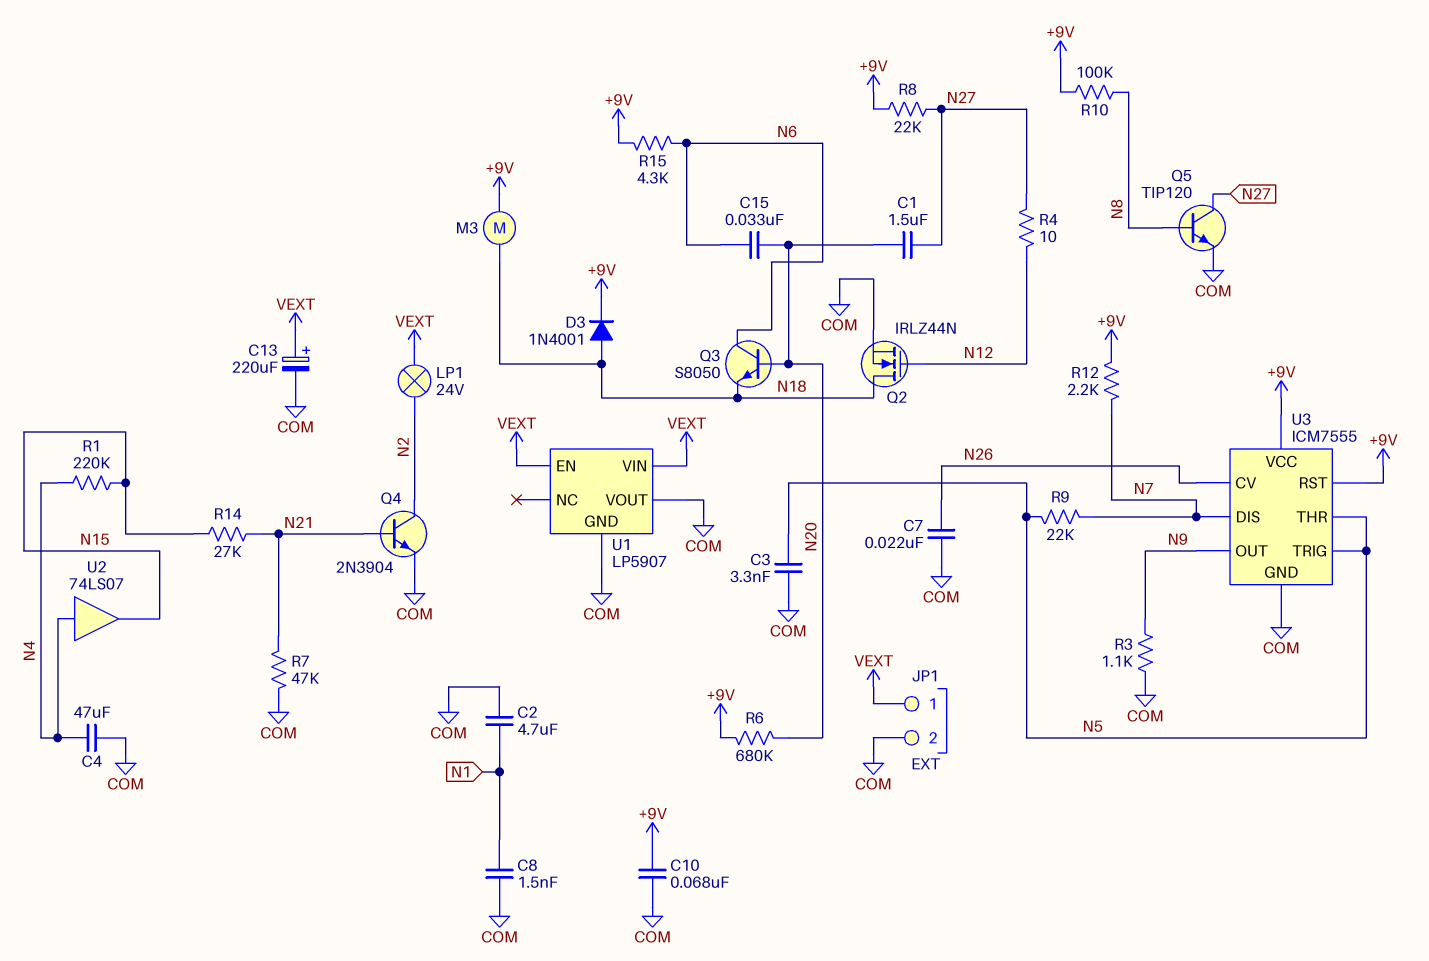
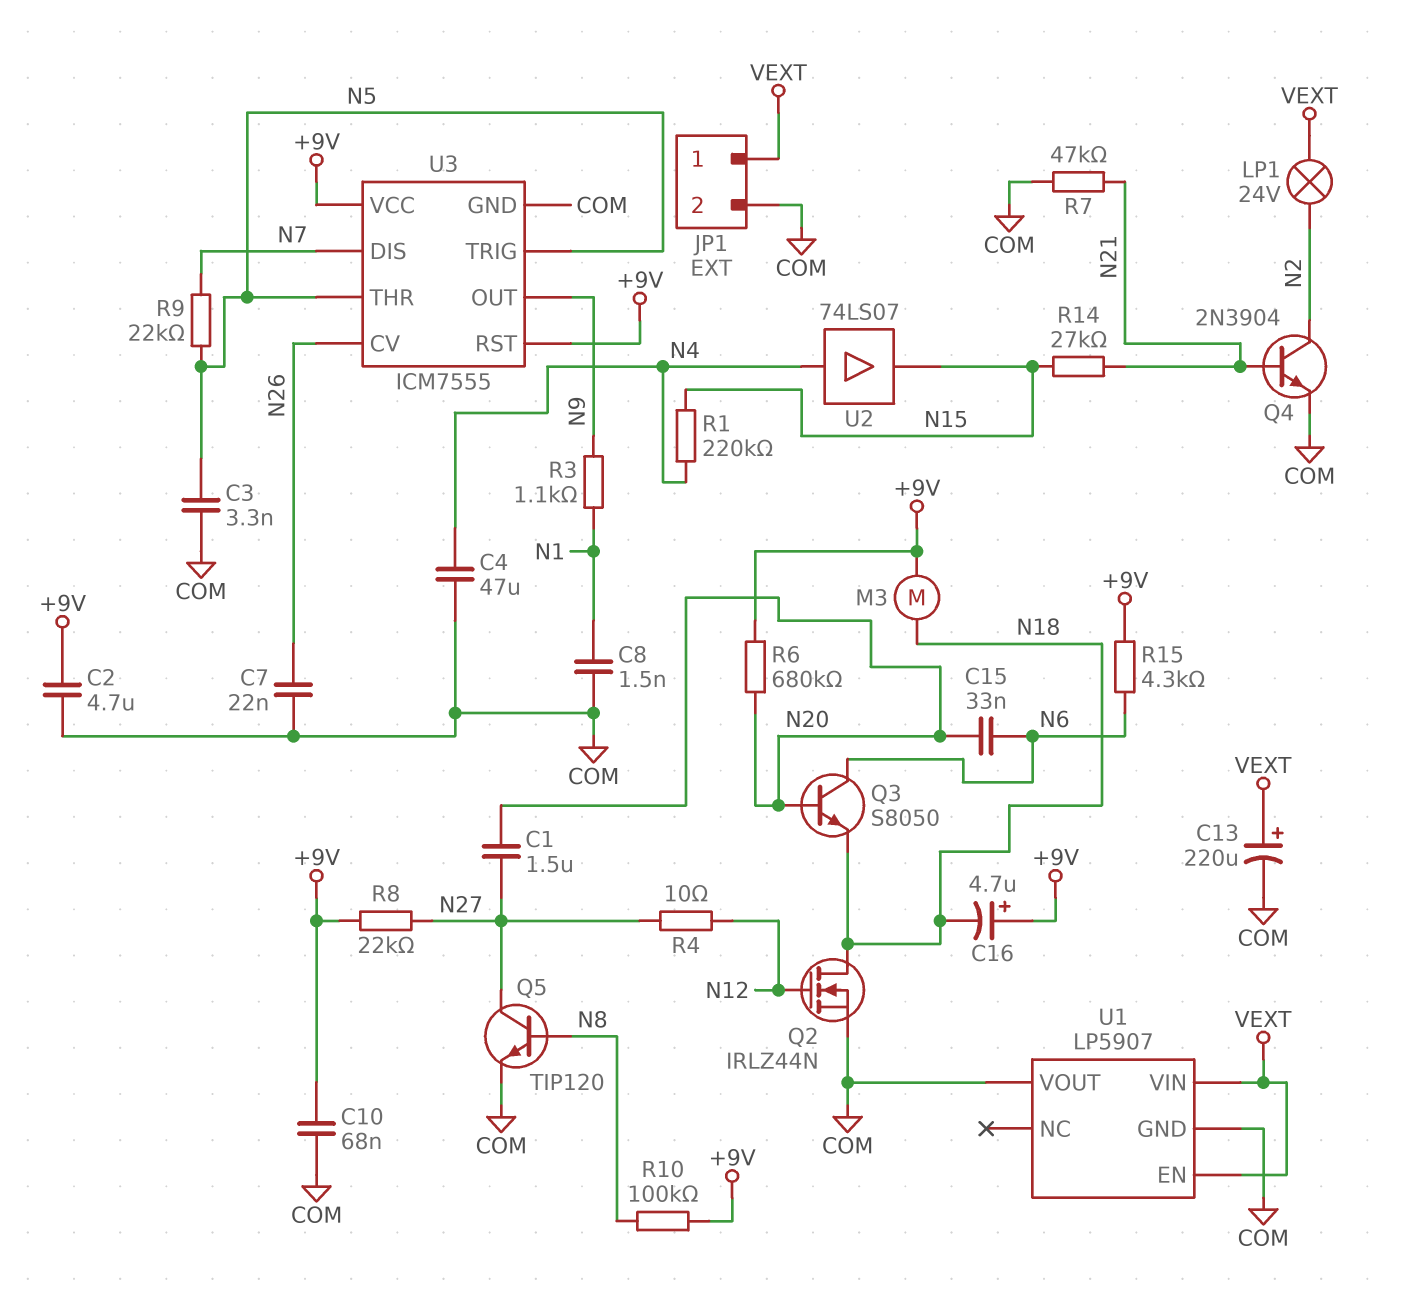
C2: 4.7uF (COM, N1) -> 4.7uF (+9V, COM)
C16: none -> 4.7uF (plus +9V, minus N18)
D3: diode 1N4001 (A N18, K +9V) -> none
R3: 1.1k (COM, N9) -> 1.1k (N1, N9)
R12: 2.2k (+9V, N7) -> none

